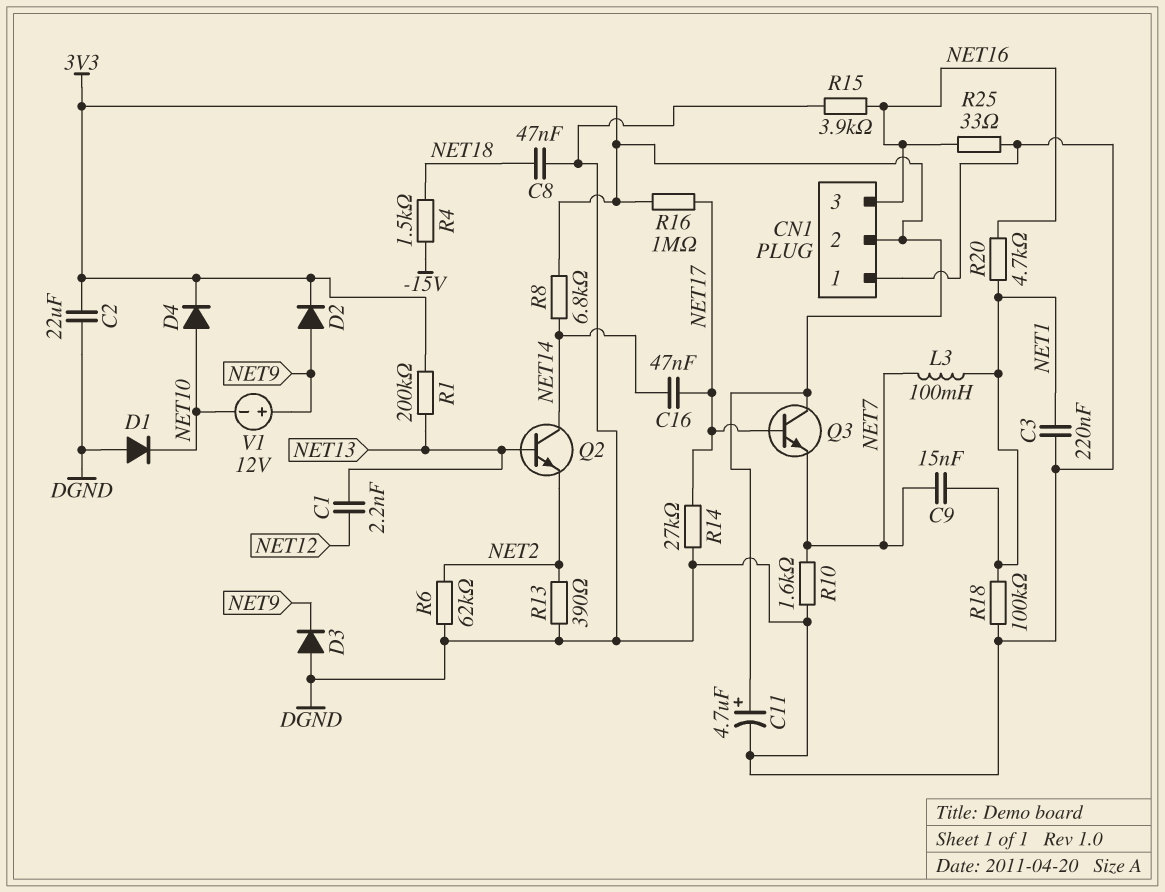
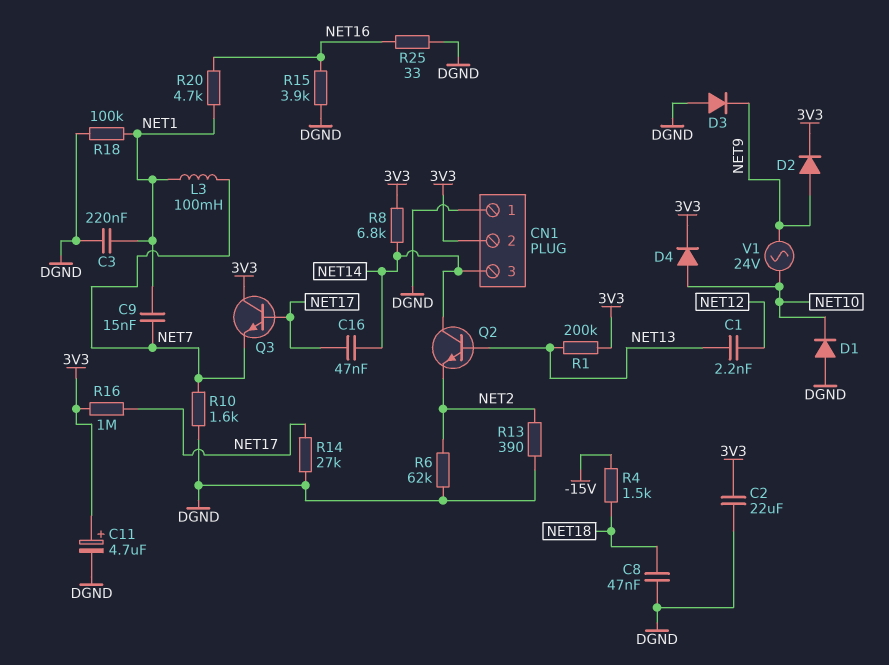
CN1 pin 3: NET16 -> NET14
V1: 12V (plus NET9, minus NET10) -> AC 24V (NET9, NET10)

